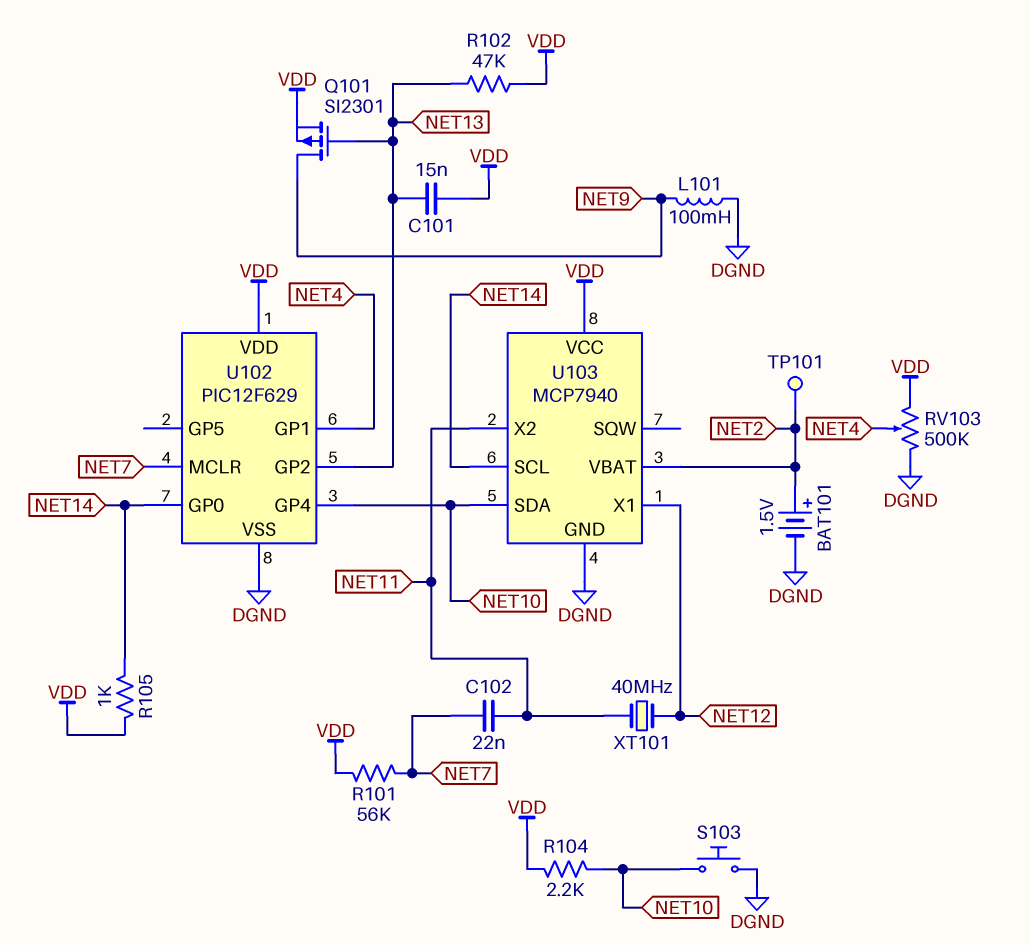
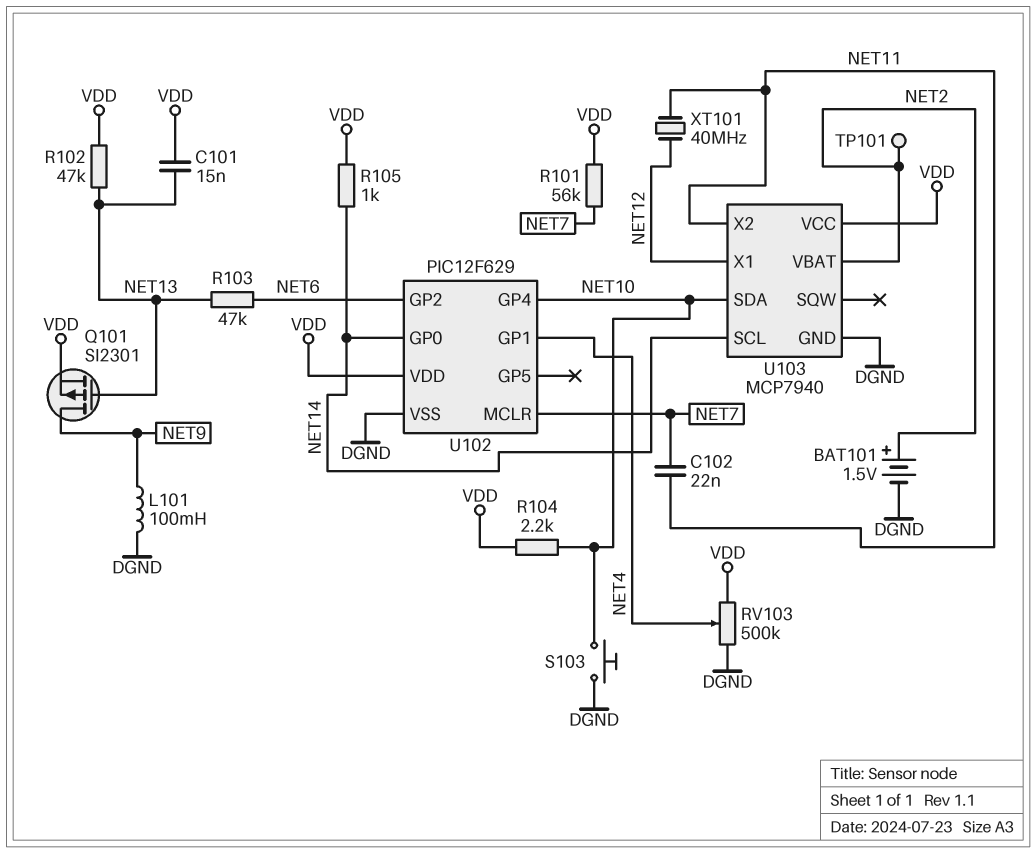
R103: none -> 47k (NET6, NET13)
U102 pin GP2: NET13 -> NET6

